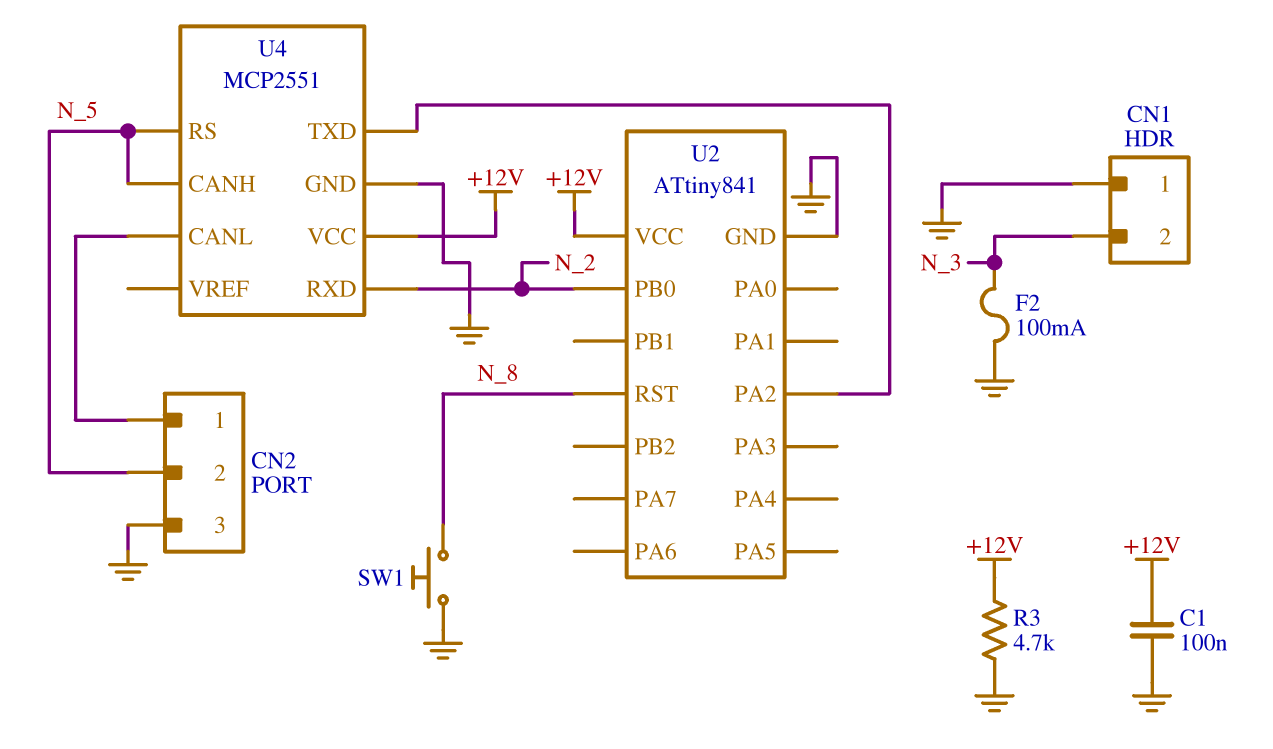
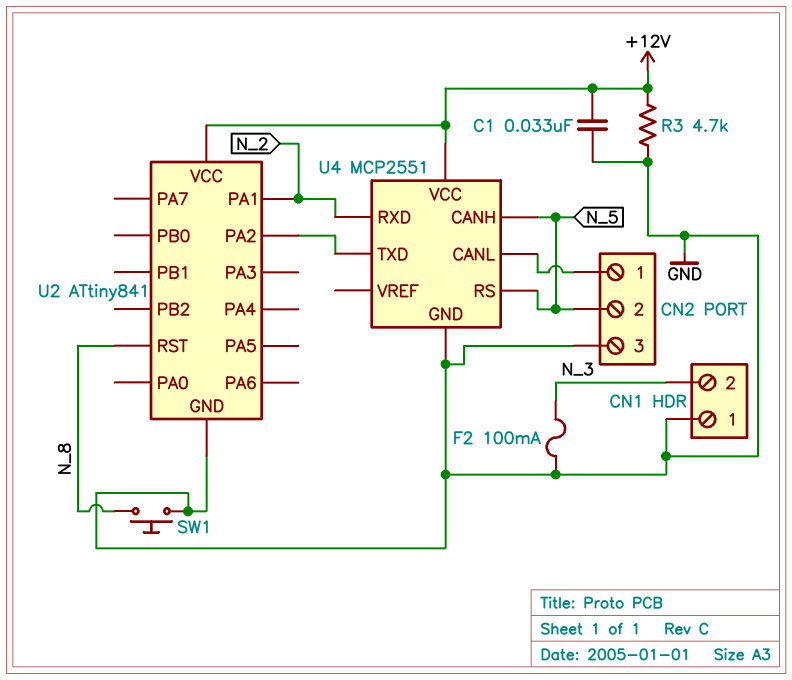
C1: 100nF (+12V, GND) -> 33nF (+12V, GND)
U2 pin PA1: none -> N_2
U2 pin PB0: N_2 -> none

